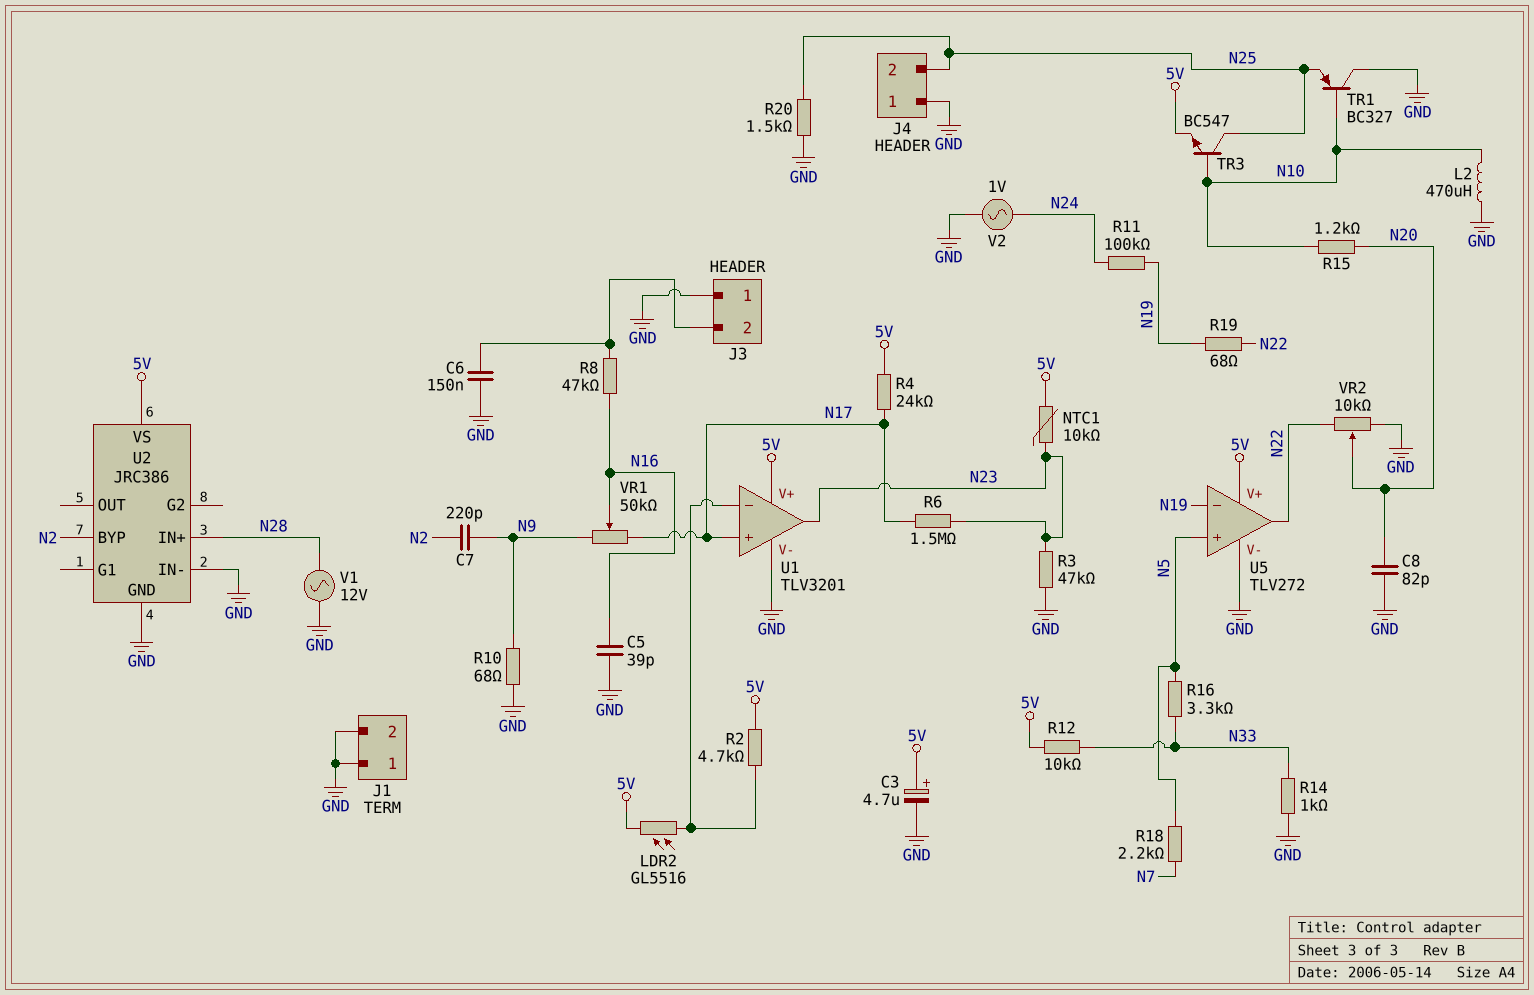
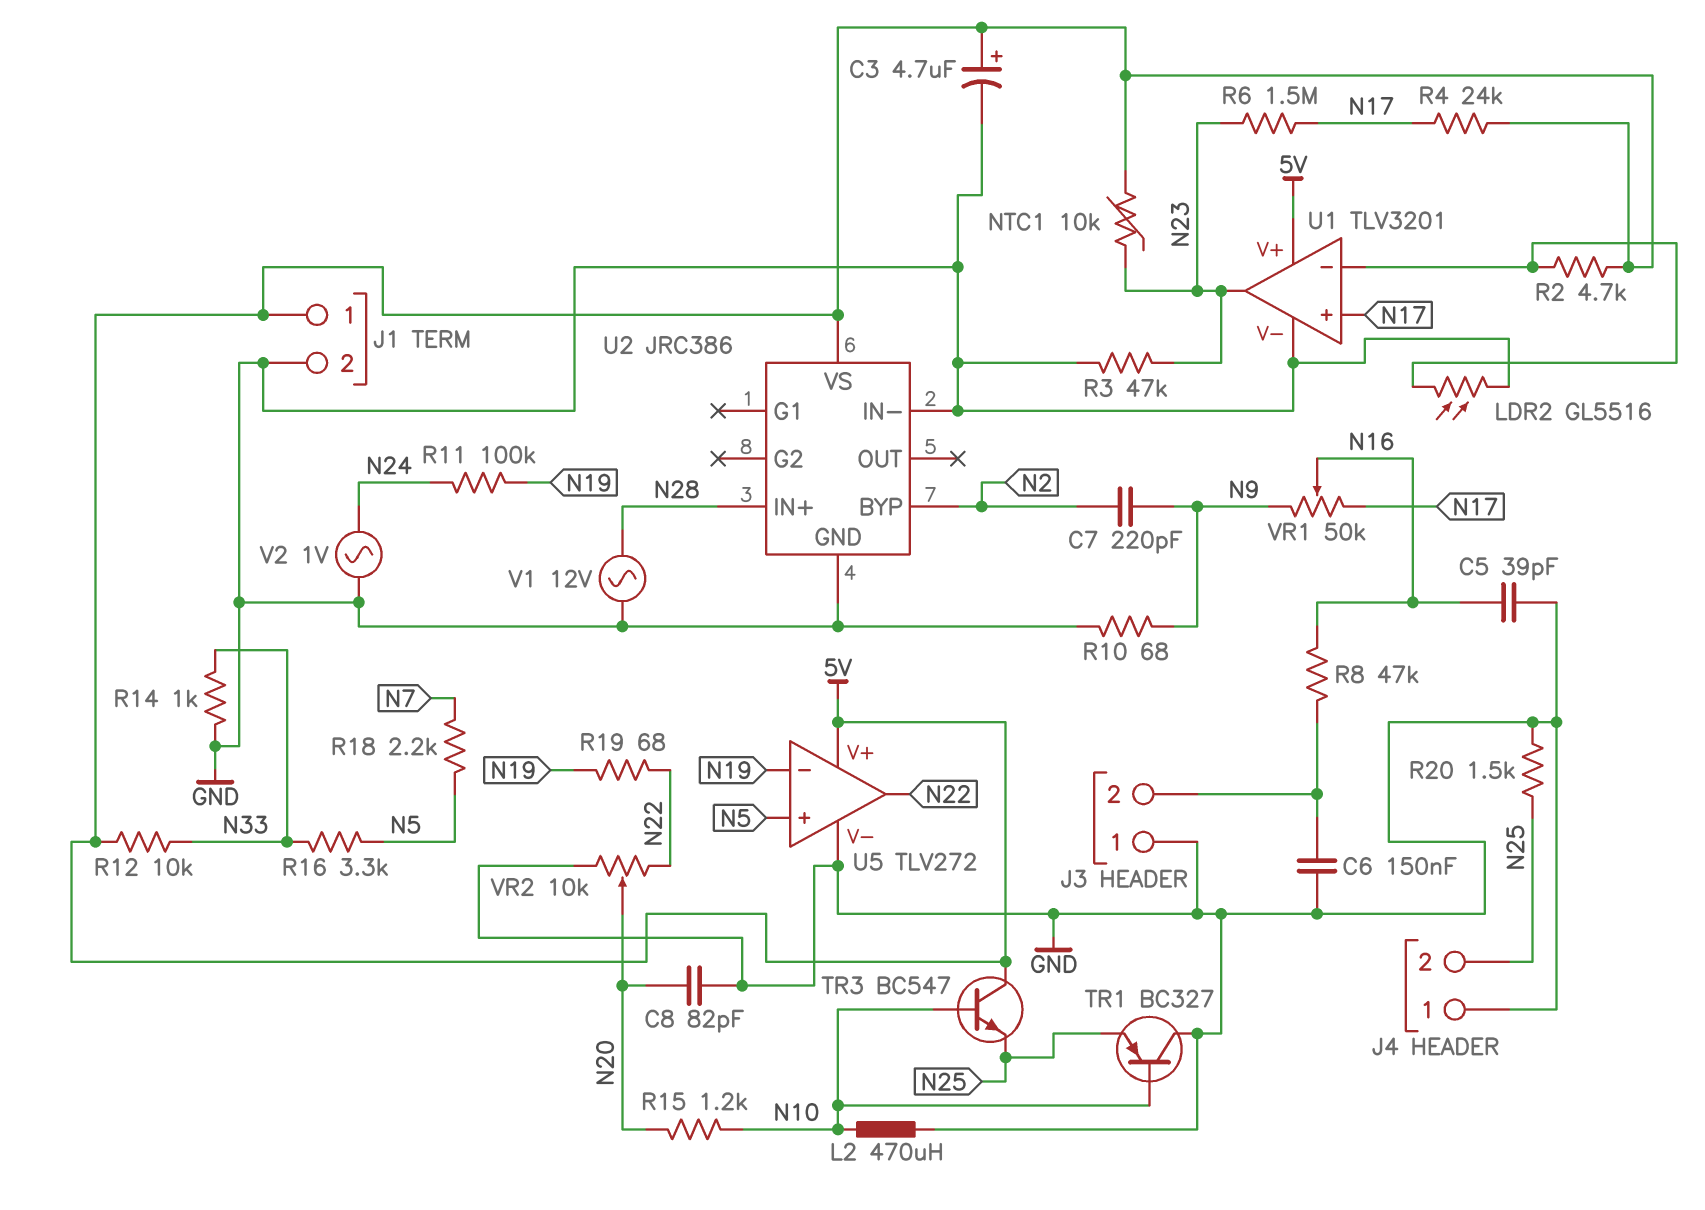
J1 pin 1: GND -> 5V
LDR2: GL5516 (5V, U1/in-) -> GL5516 (GND, U1/in-)
TR3: NPN BC547 (B N10, C N25, E 5V) -> NPN BC547 (B N10, C 5V, E N25)

